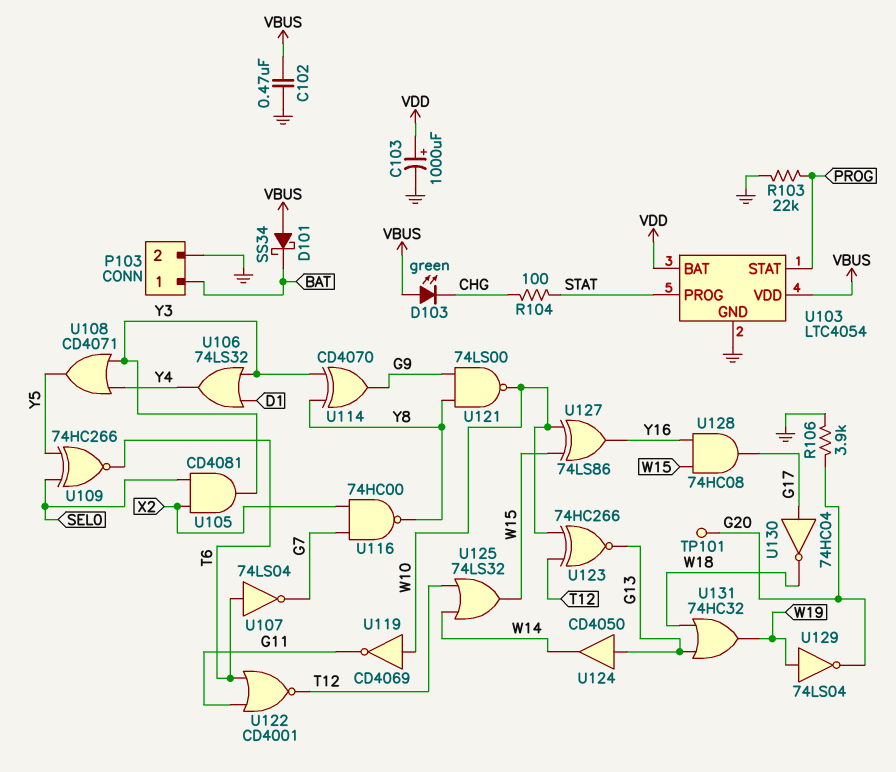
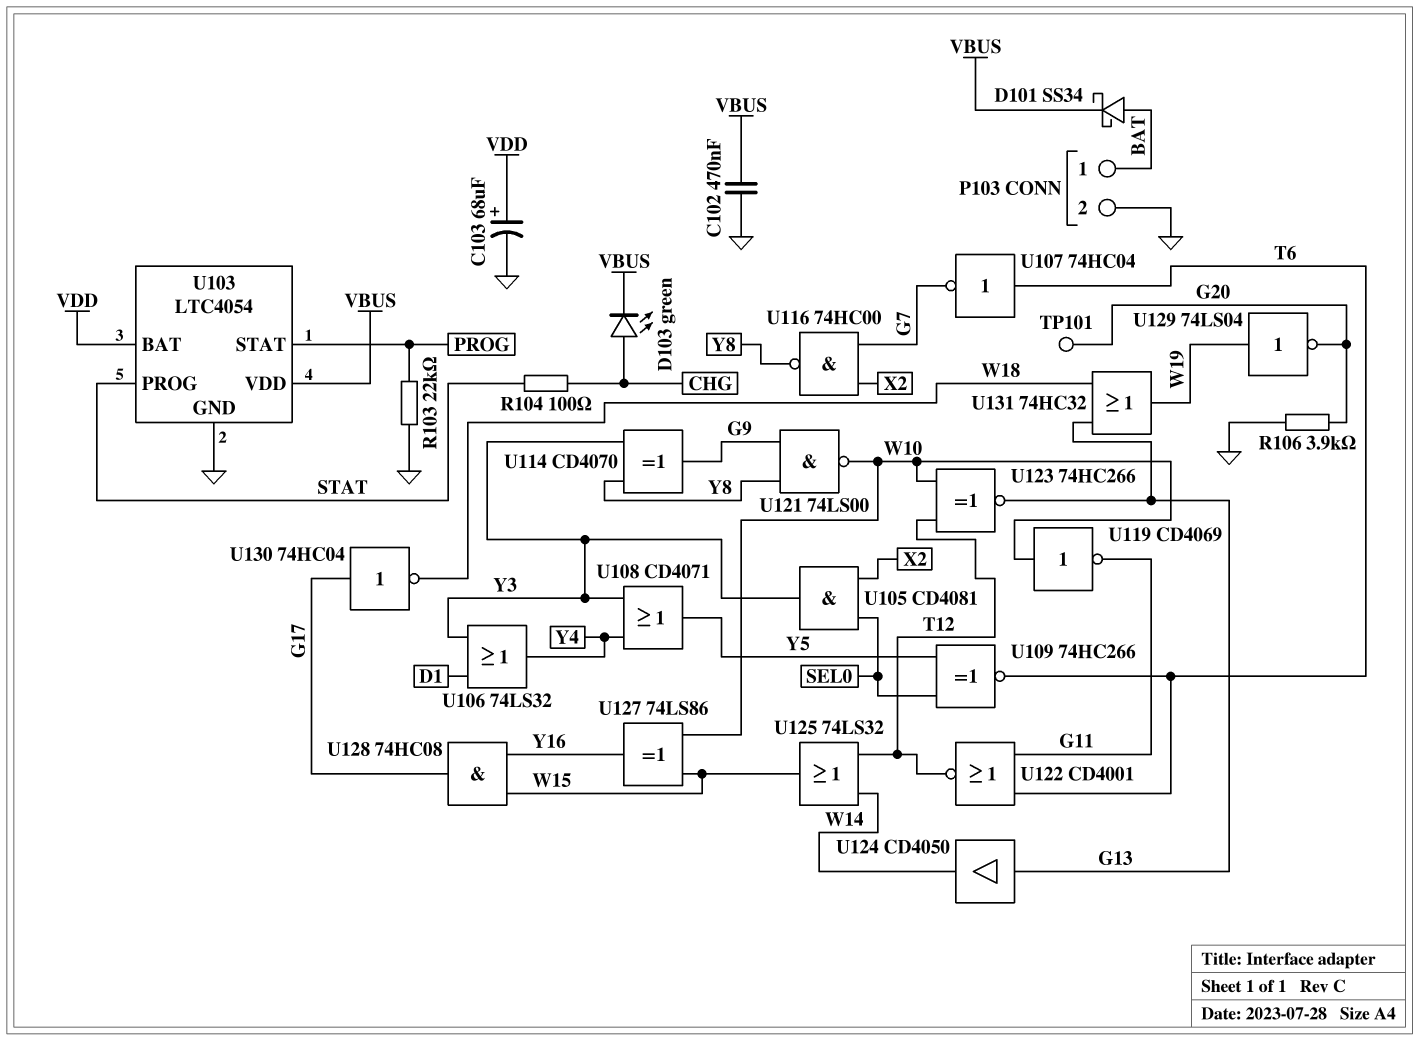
C103: 1000uF (plus VDD, minus GND) -> 68uF (plus VDD, minus GND)
D101: schottky SS34 (A VBUS, K BAT) -> schottky SS34 (A BAT, K VBUS)
D103: LED green (A VBUS, K CHG) -> LED green (A CHG, K VBUS)
U107: NOT 74LS04 (in T6, out G7) -> NOT 74HC04 (in T6, out G7)

